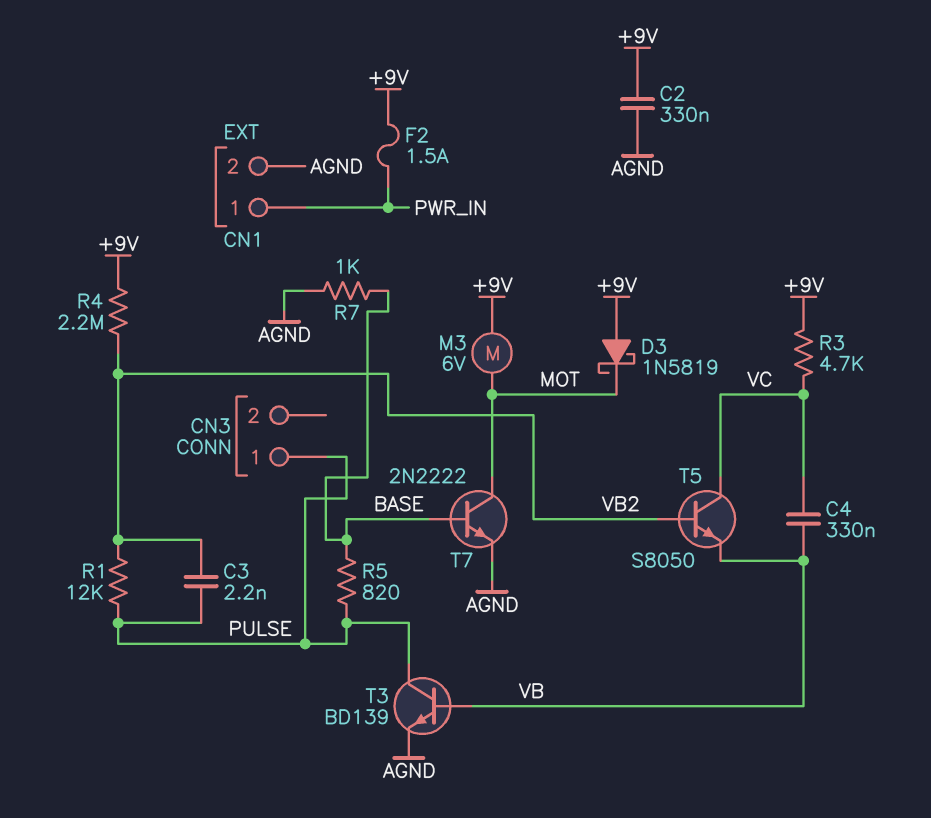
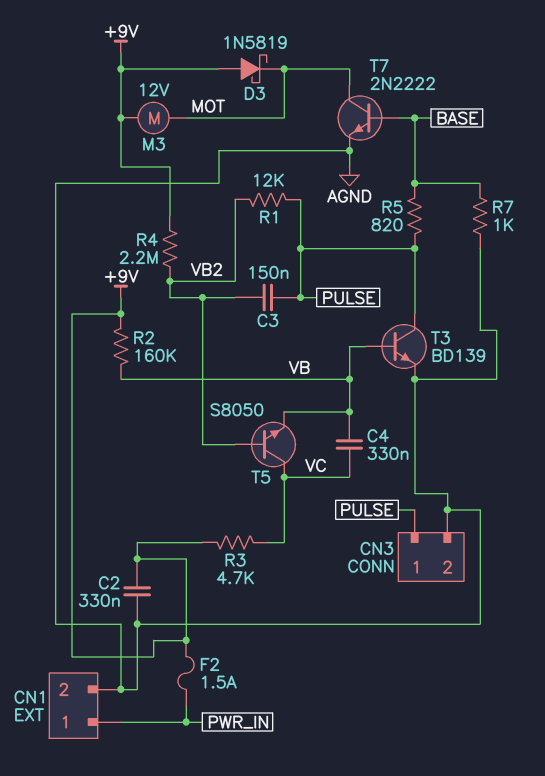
C3: 2.2nF (PULSE, VB2) -> 150nF (PULSE, VB2)
CN3 pin 2: none -> AGND
M3: motor 6V (+9V, MOT) -> motor 12V (+9V, MOT)
R2: none -> 160k (+9V, VB)

